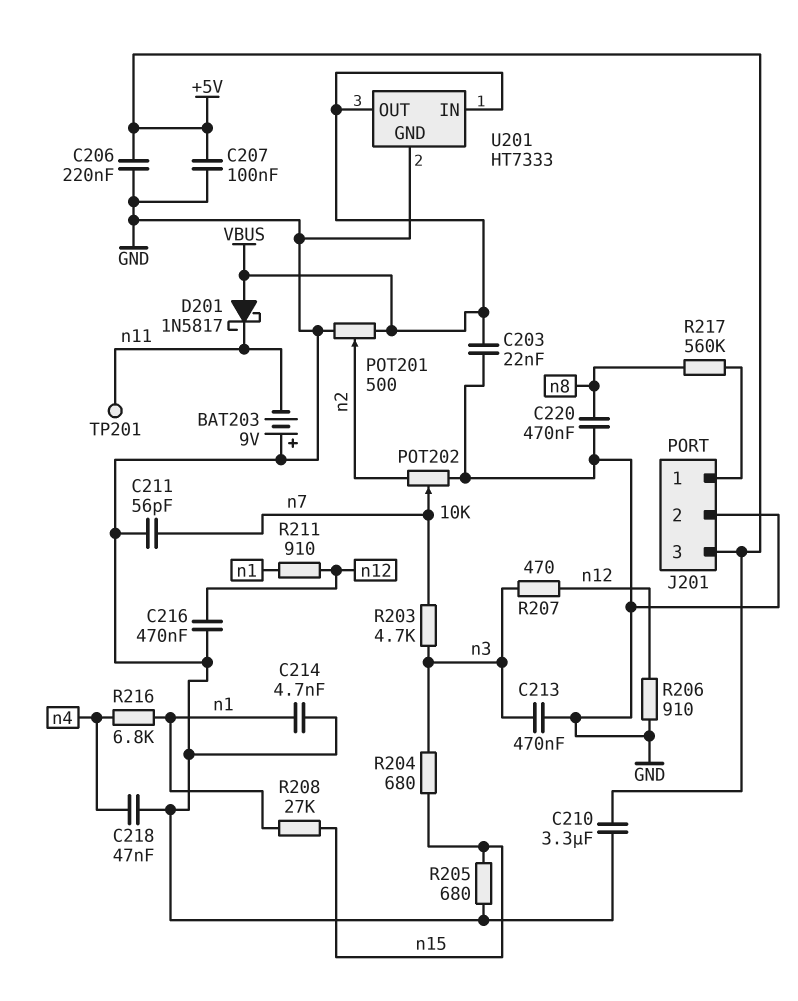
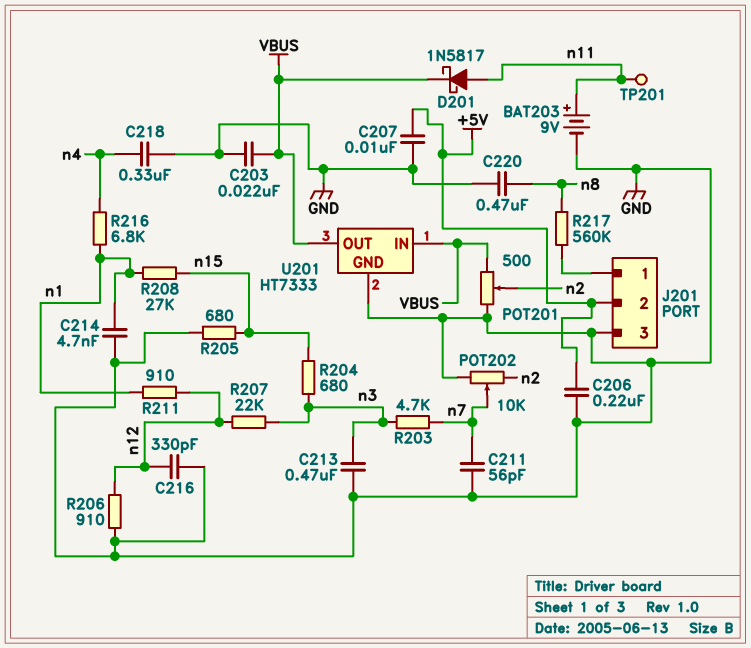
BAT203: 9V (plus GND, minus n11) -> 9V (plus n11, minus GND)
C207: 100nF (+5V, GND) -> 10nF (+5V, GND)
C210: 3.3uF (+5V, GND) -> none
C216: 470nF (GND, n12) -> 330pF (GND, n12)
C218: 47nF (GND, n4) -> 330nF (GND, n4)
D201: schottky 1N5817 (A VBUS, K n11) -> schottky 1N5817 (A n11, K VBUS)
J201 pin 2: GND -> +5V
J201 pin 3: +5V -> GND
R207: 470 (n3, n12) -> 22k (n3, n12)

